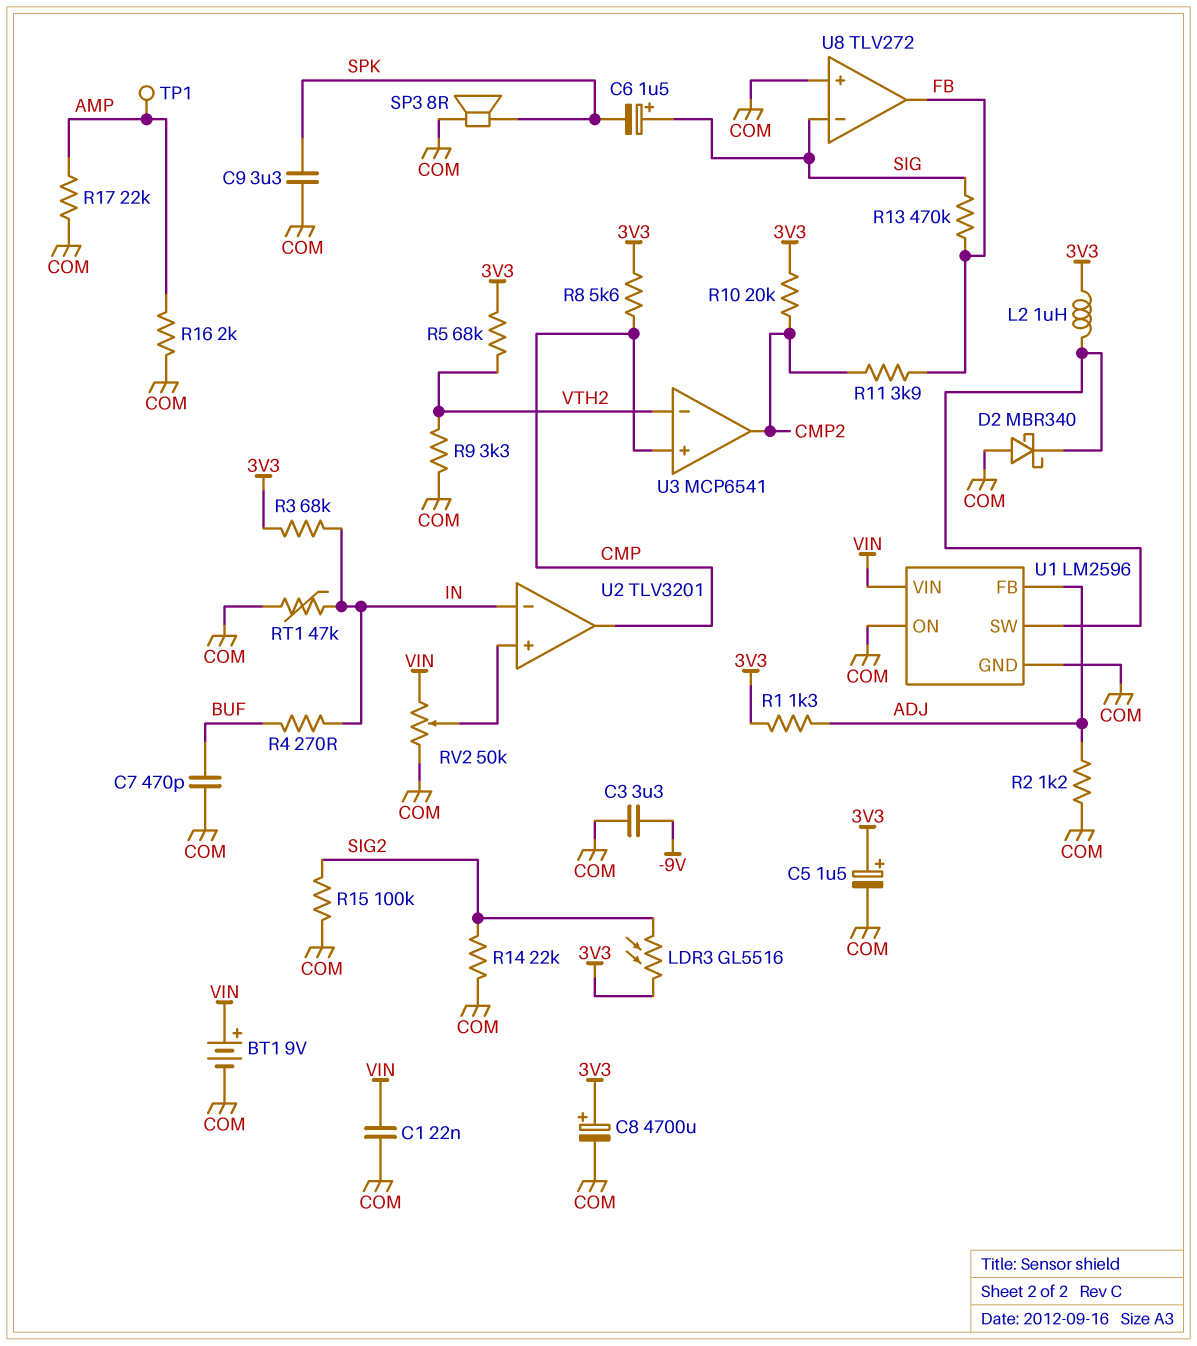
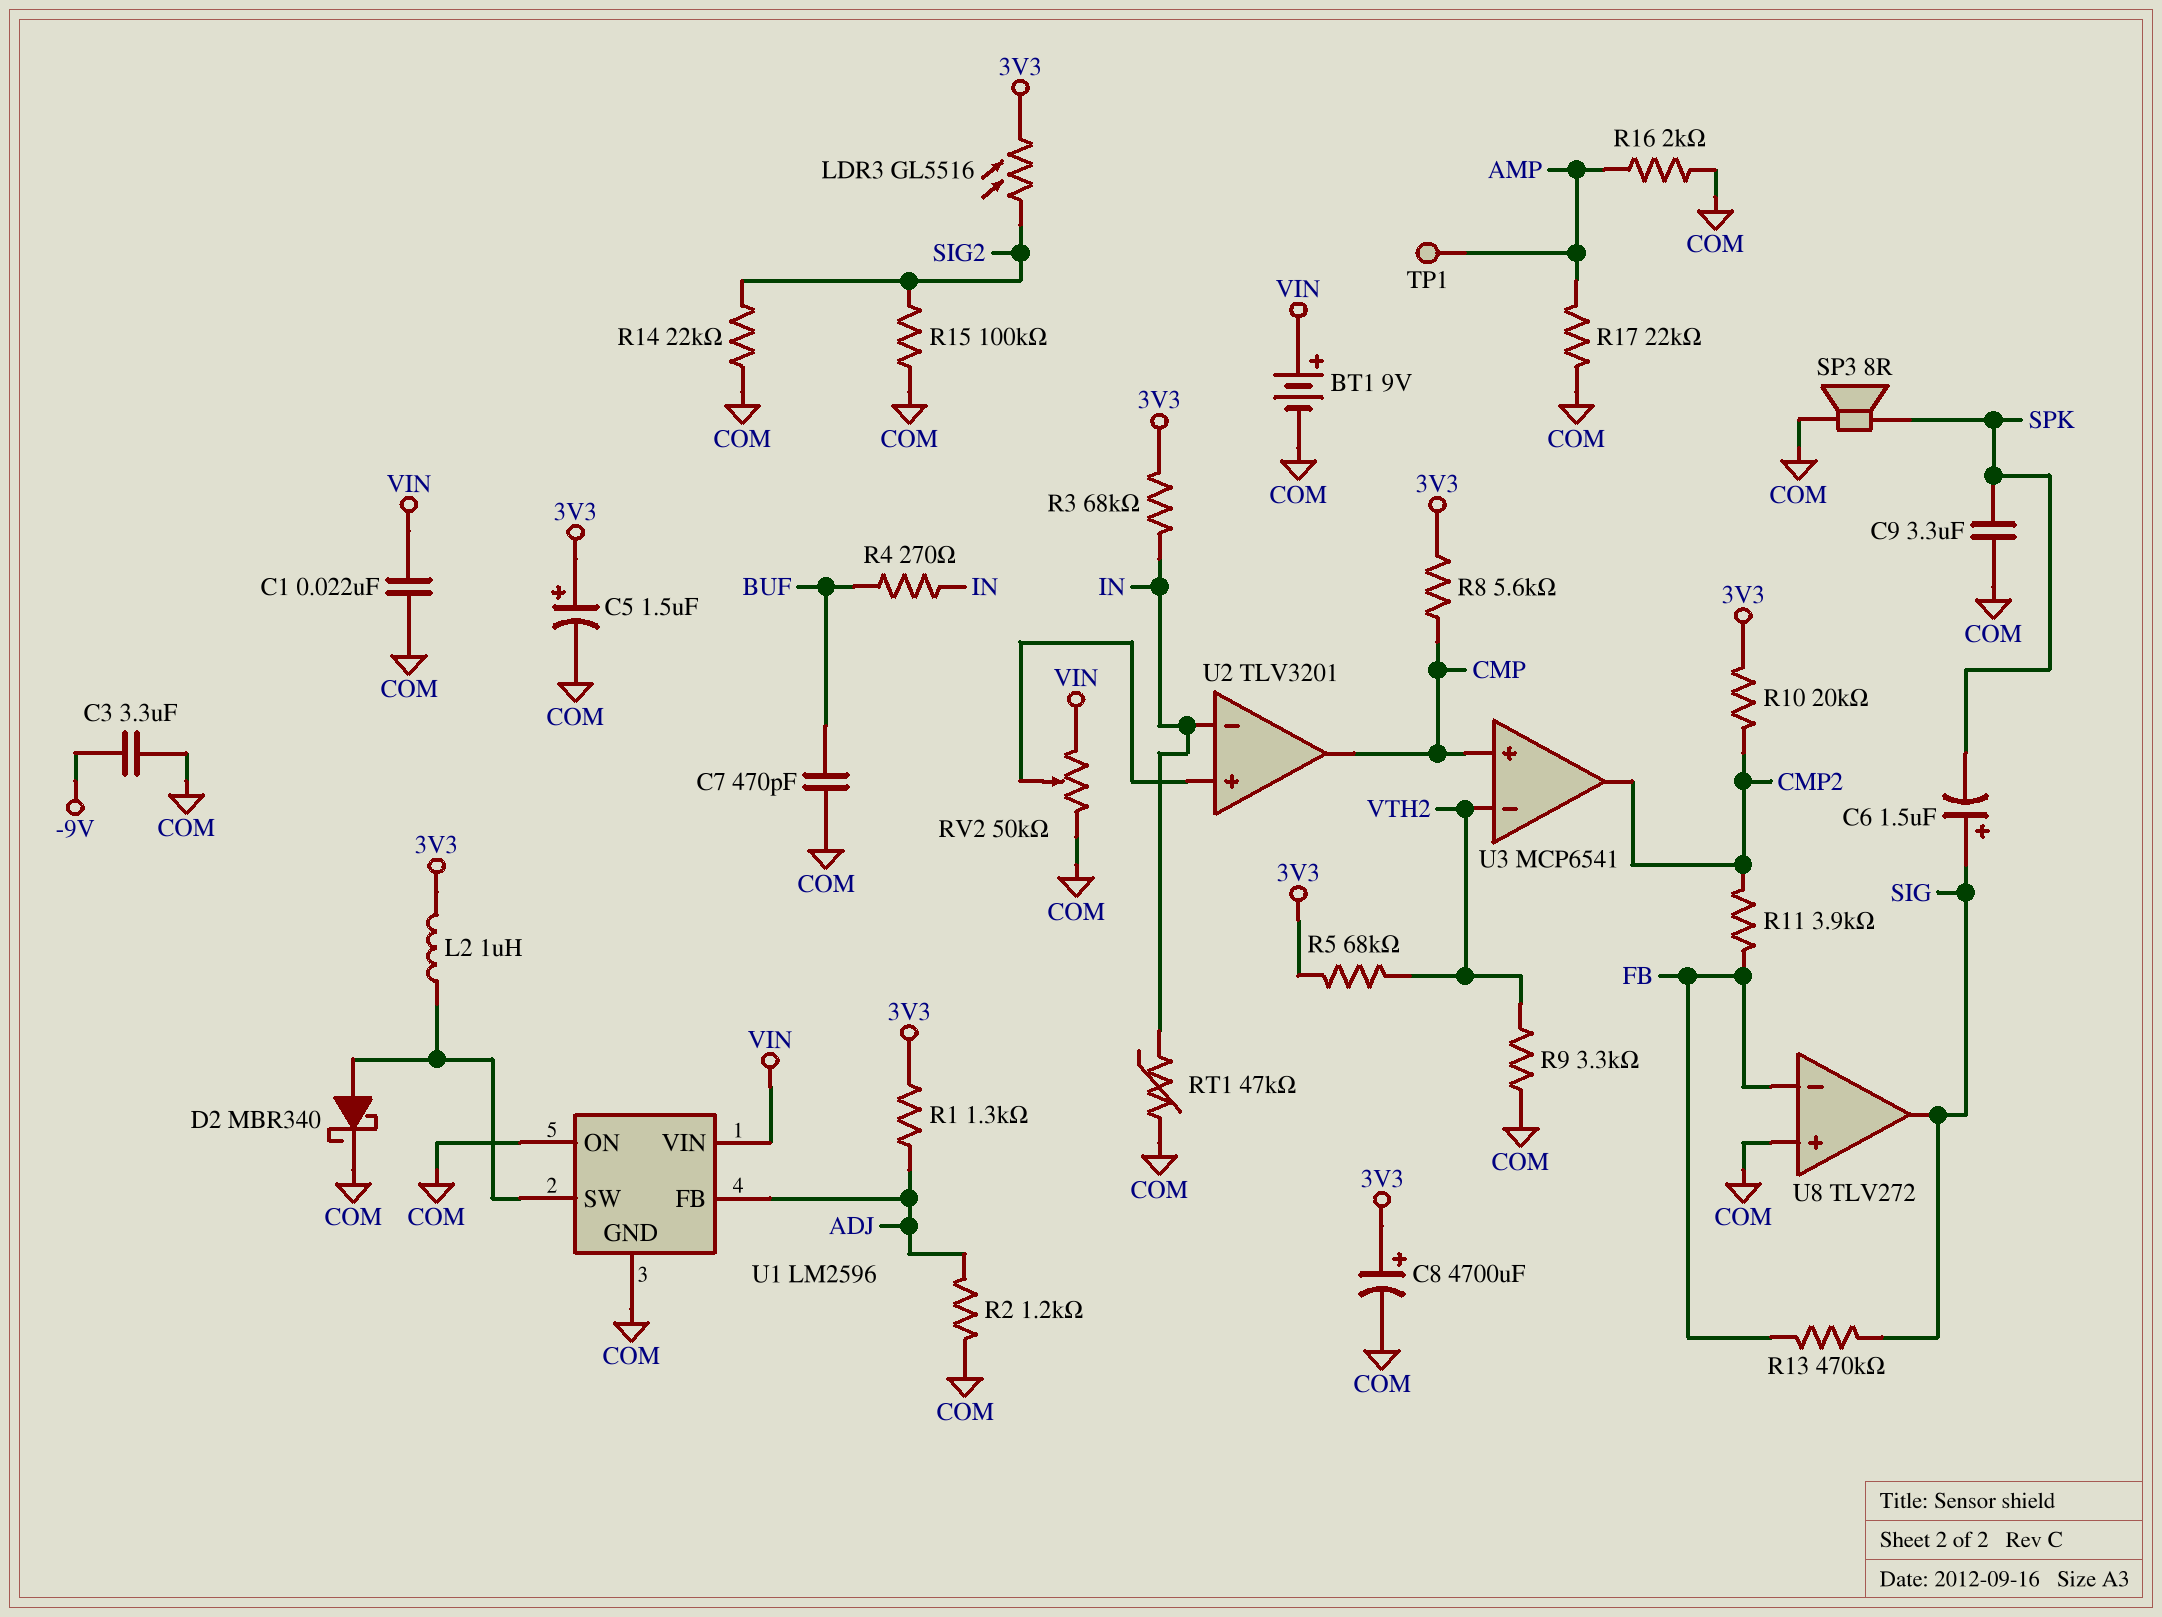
D2: schottky MBR340 (A COM, K U1/SW) -> schottky MBR340 (A U1/SW, K COM)
U8 pin in-: SIG -> FB
U8 pin out: FB -> SIG

